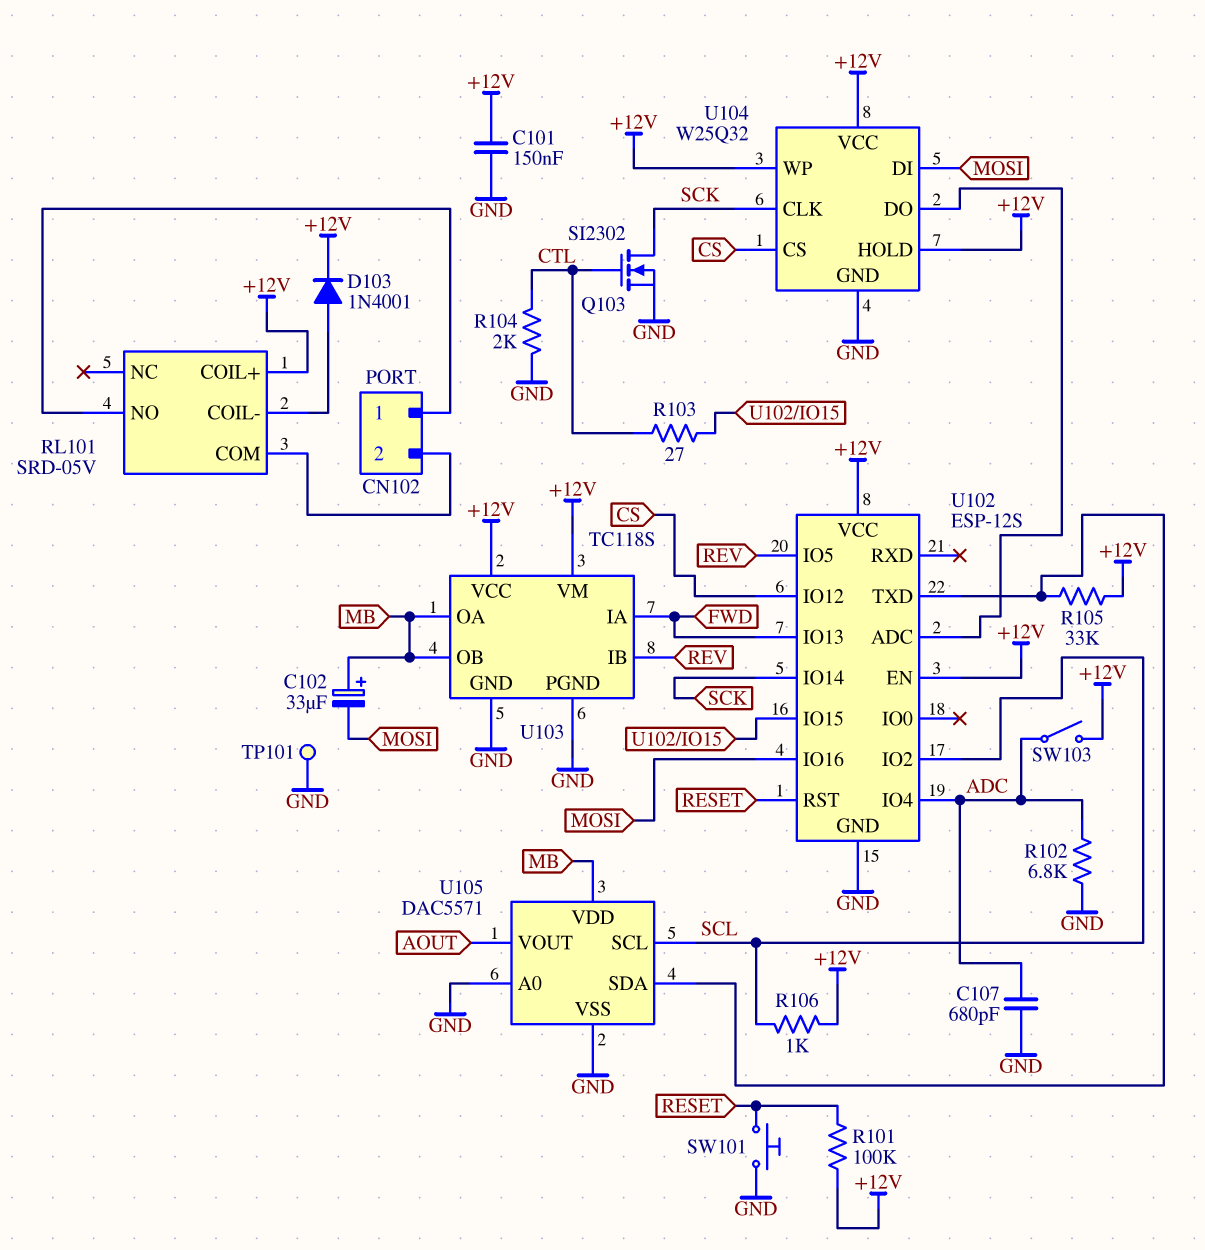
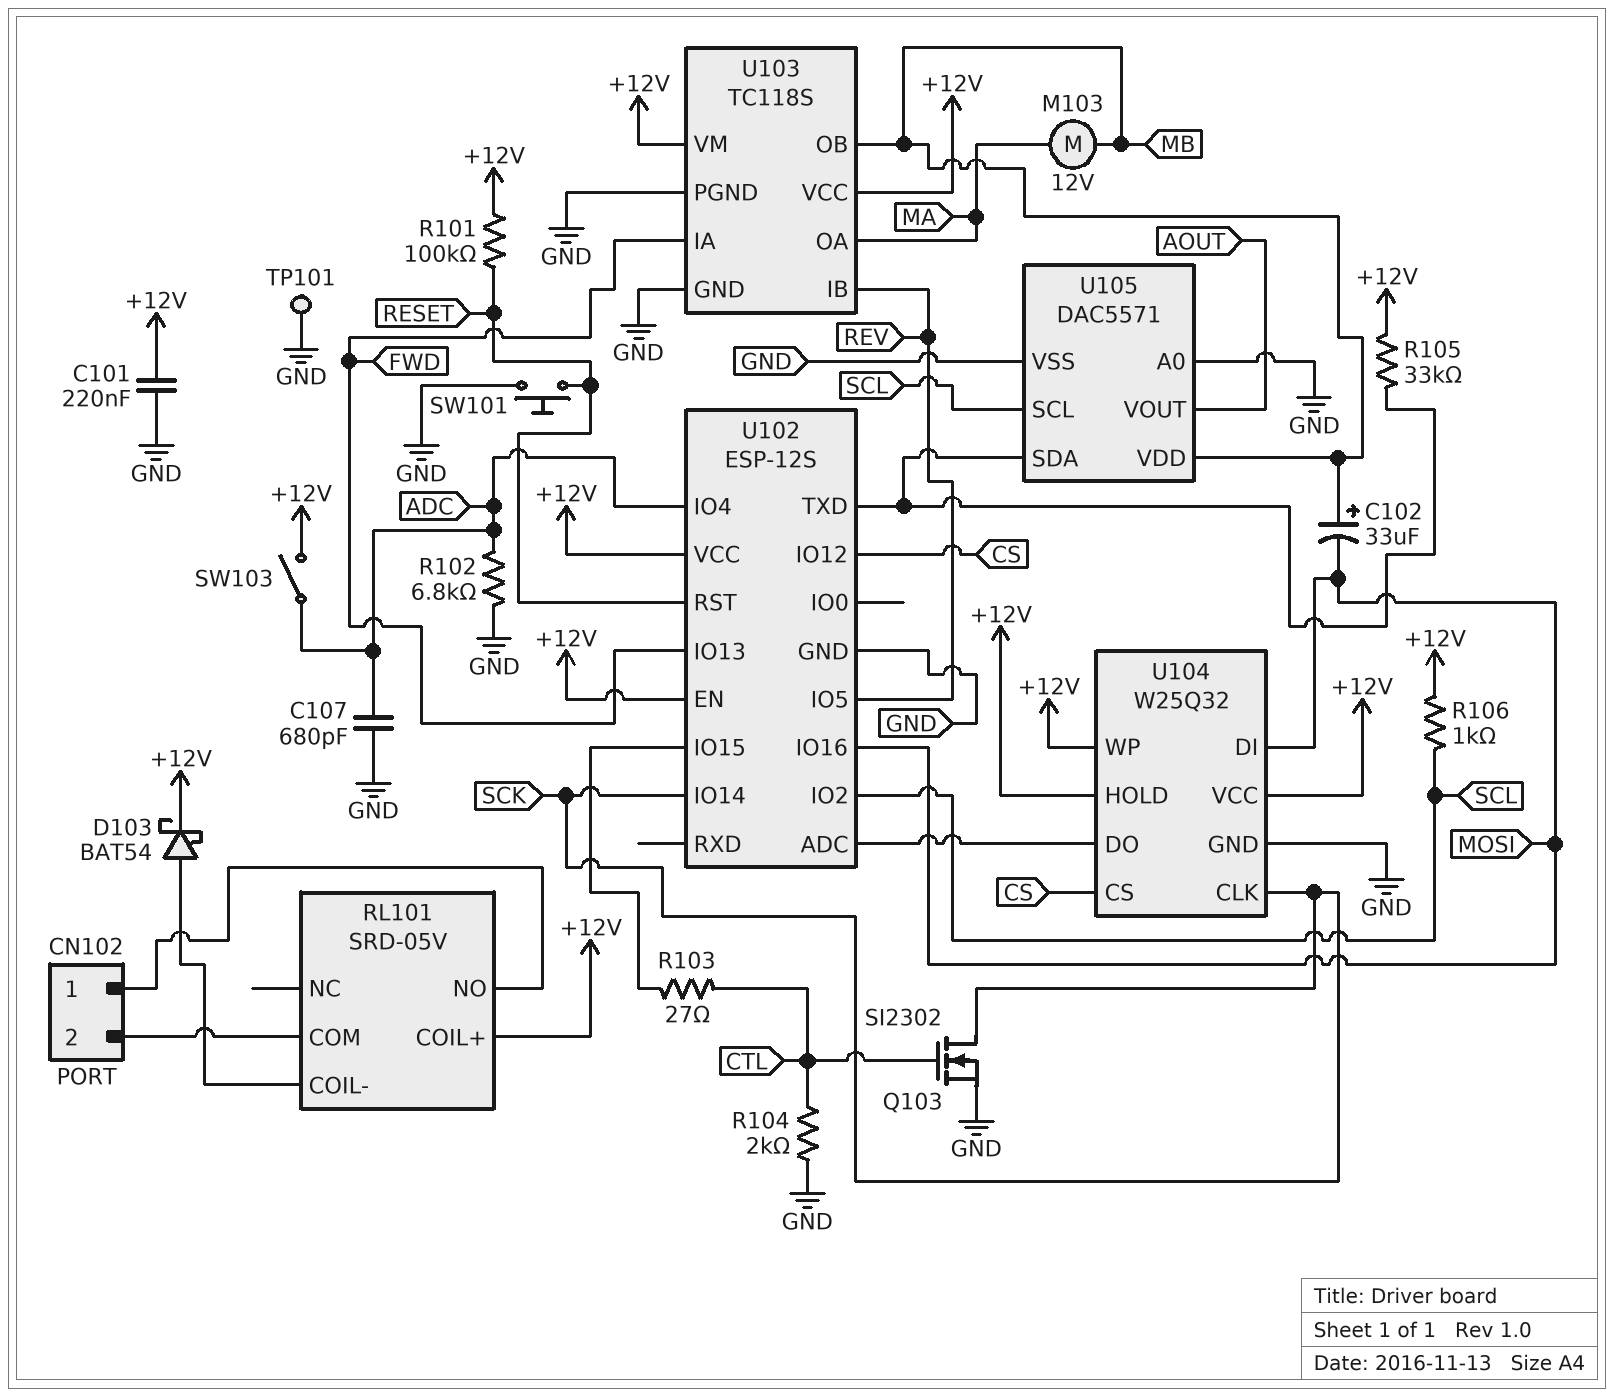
C101: 150nF (+12V, GND) -> 220nF (+12V, GND)
D103: diode 1N4001 (A RL101/COIL-, K +12V) -> schottky BAT54 (A RL101/COIL-, K +12V)
M103: none -> motor 12V (MA, MB)
U103 pin OA: MB -> MA

